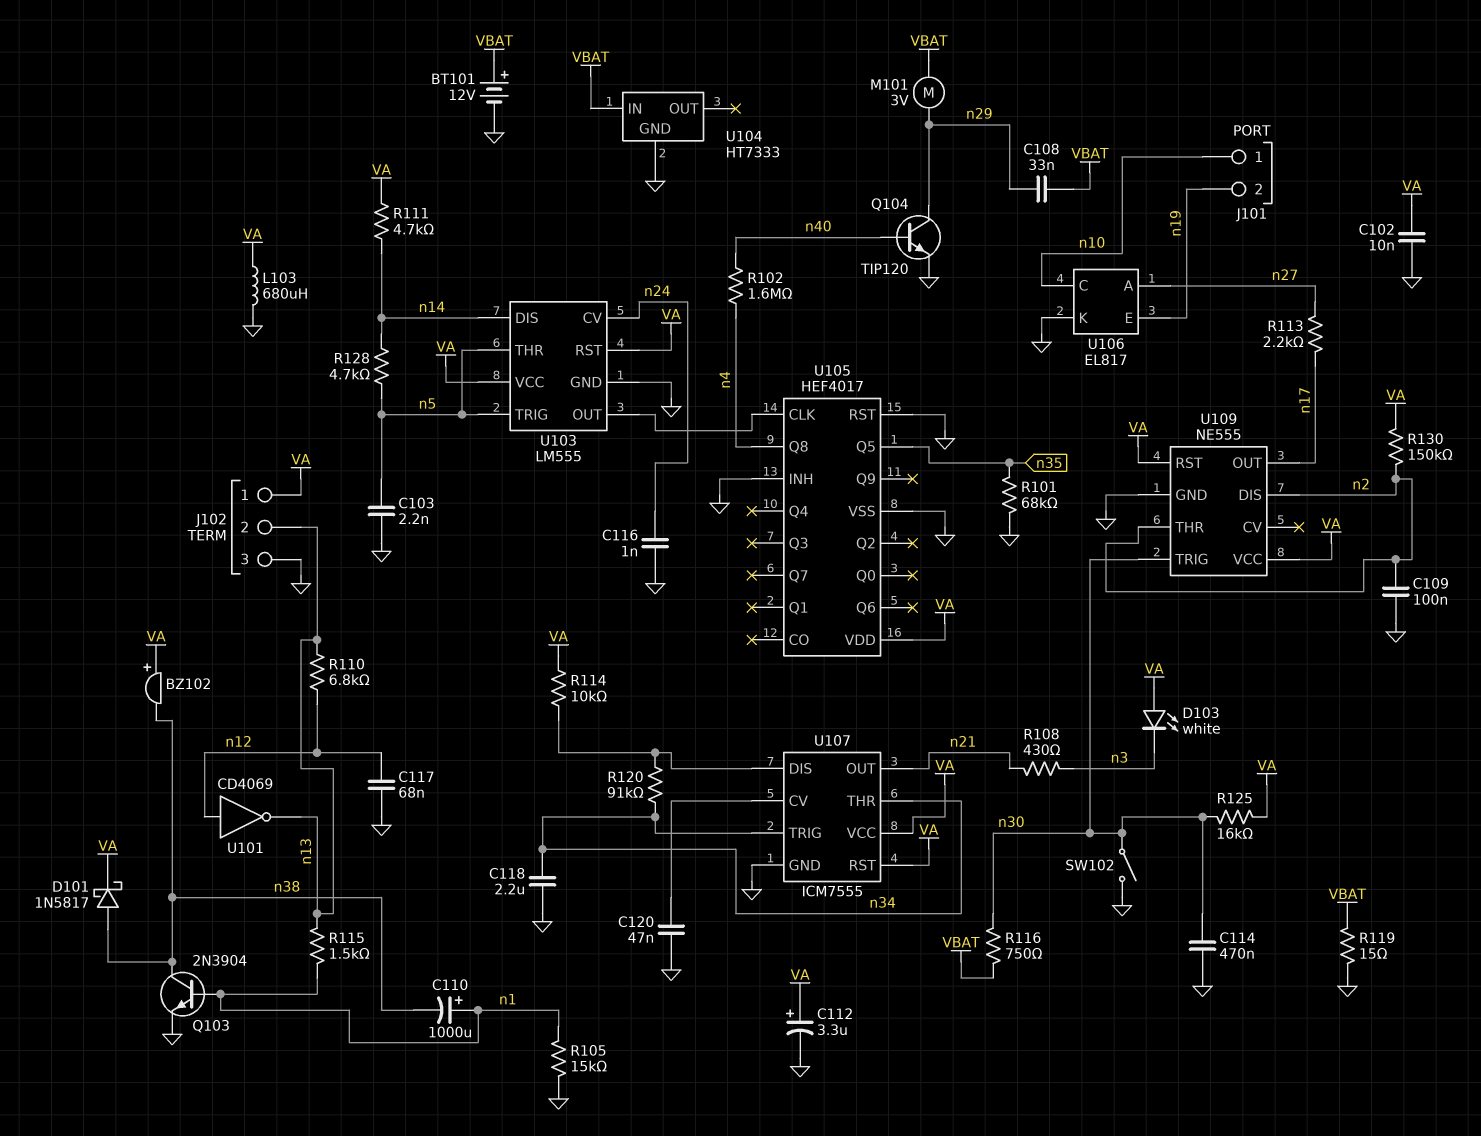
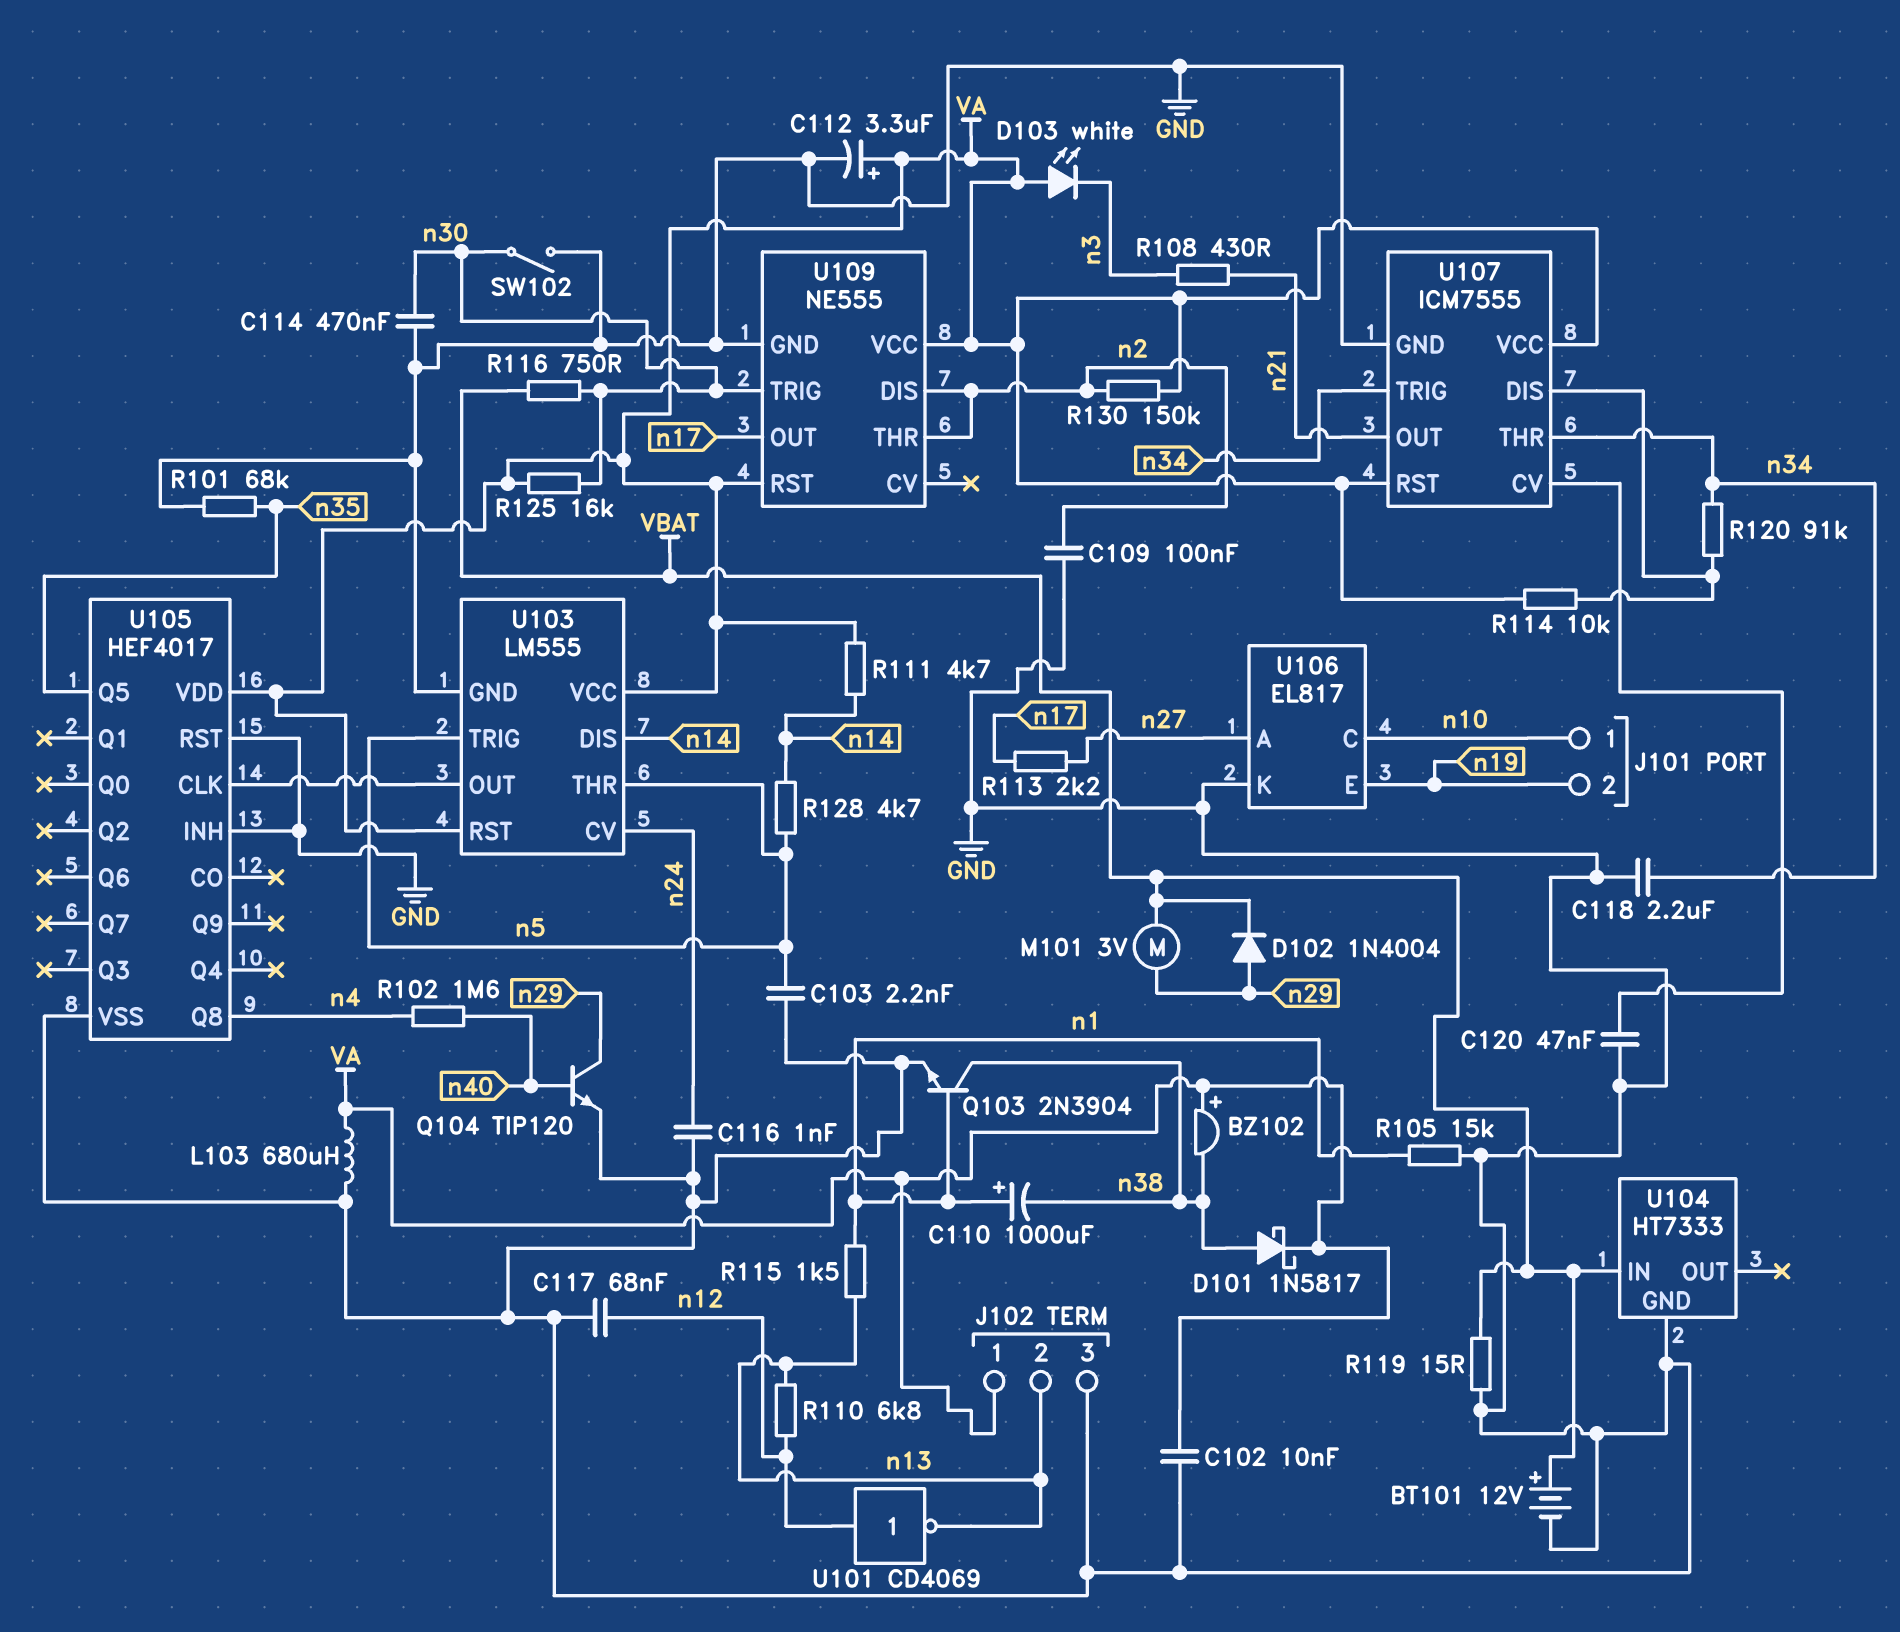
C108: 33nF (VBAT, n29) -> none
D102: none -> diode 1N4004 (A n29, K VBAT)

